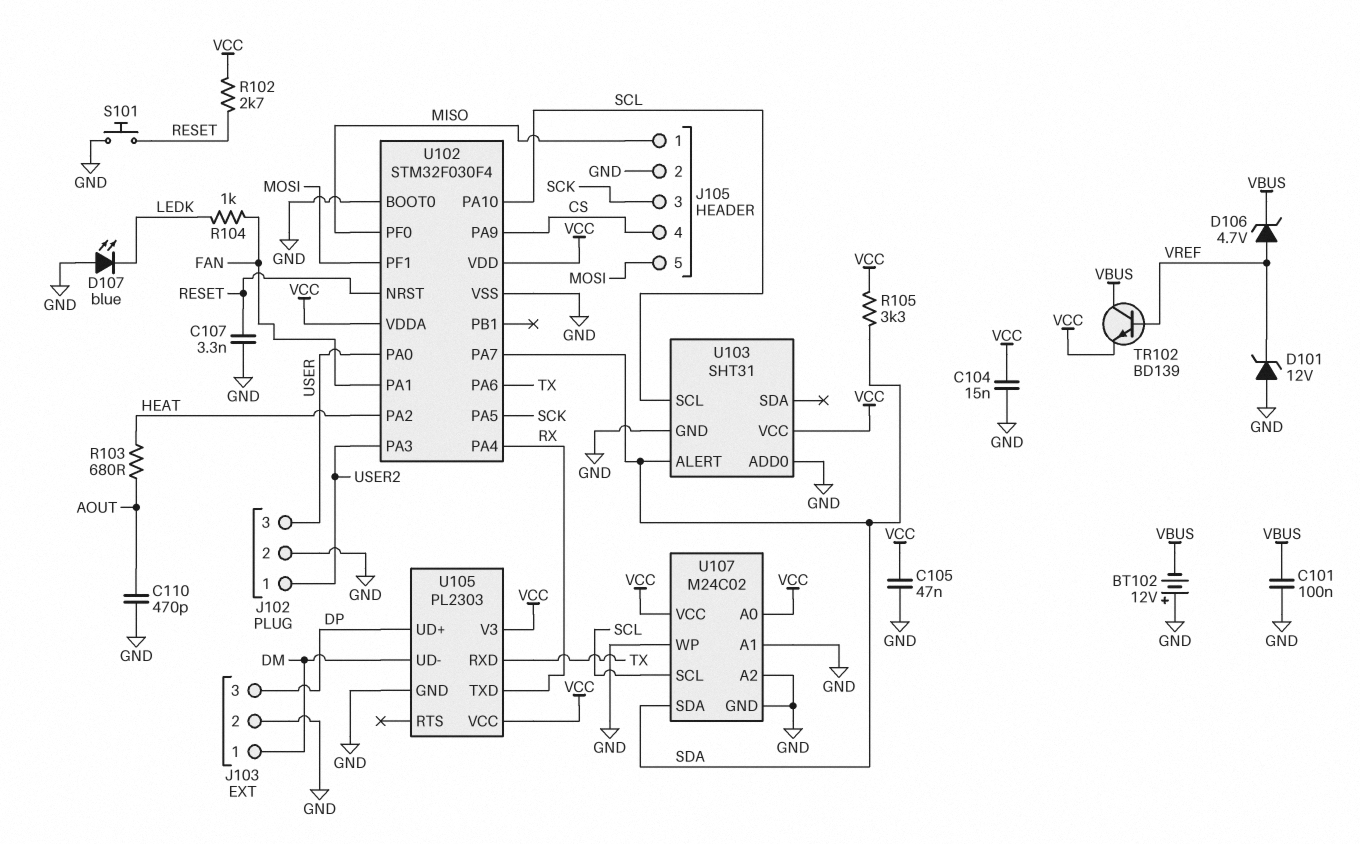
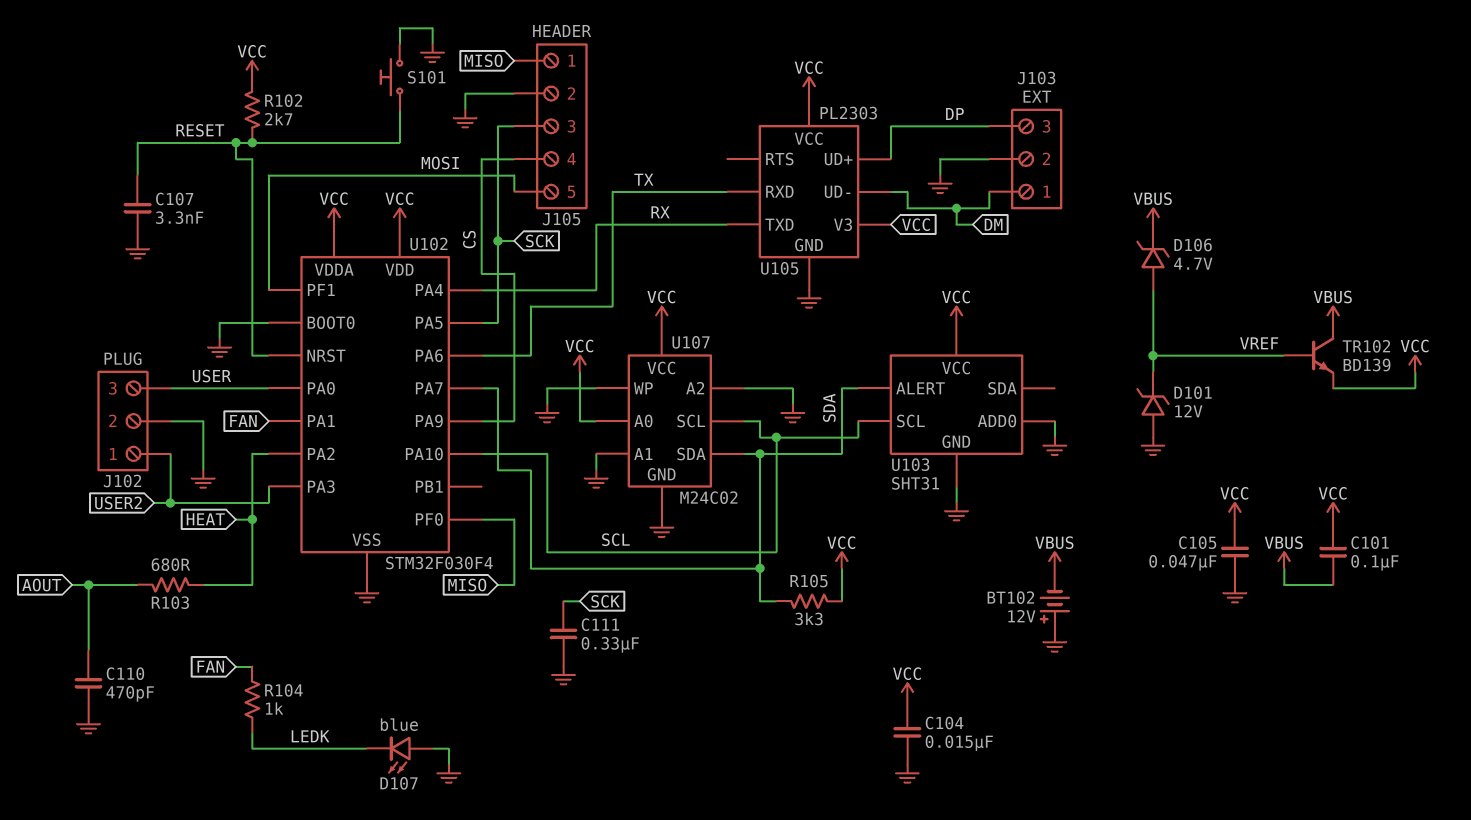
C101: 100nF (GND, VBUS) -> 100nF (VBUS, VCC)
C111: none -> 330nF (GND, SCK)

